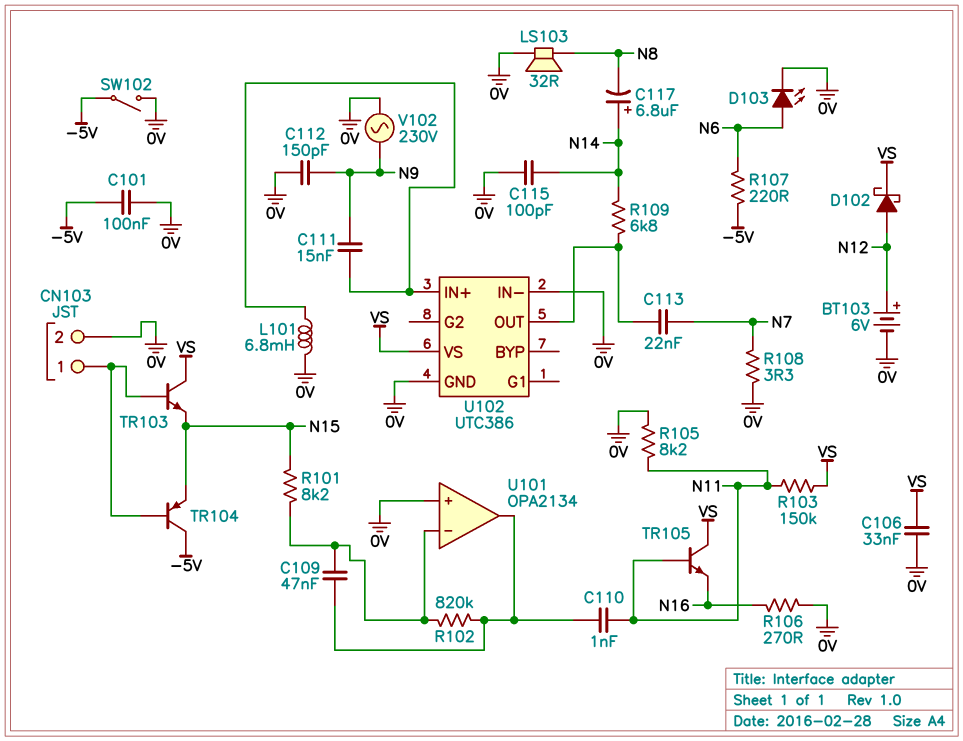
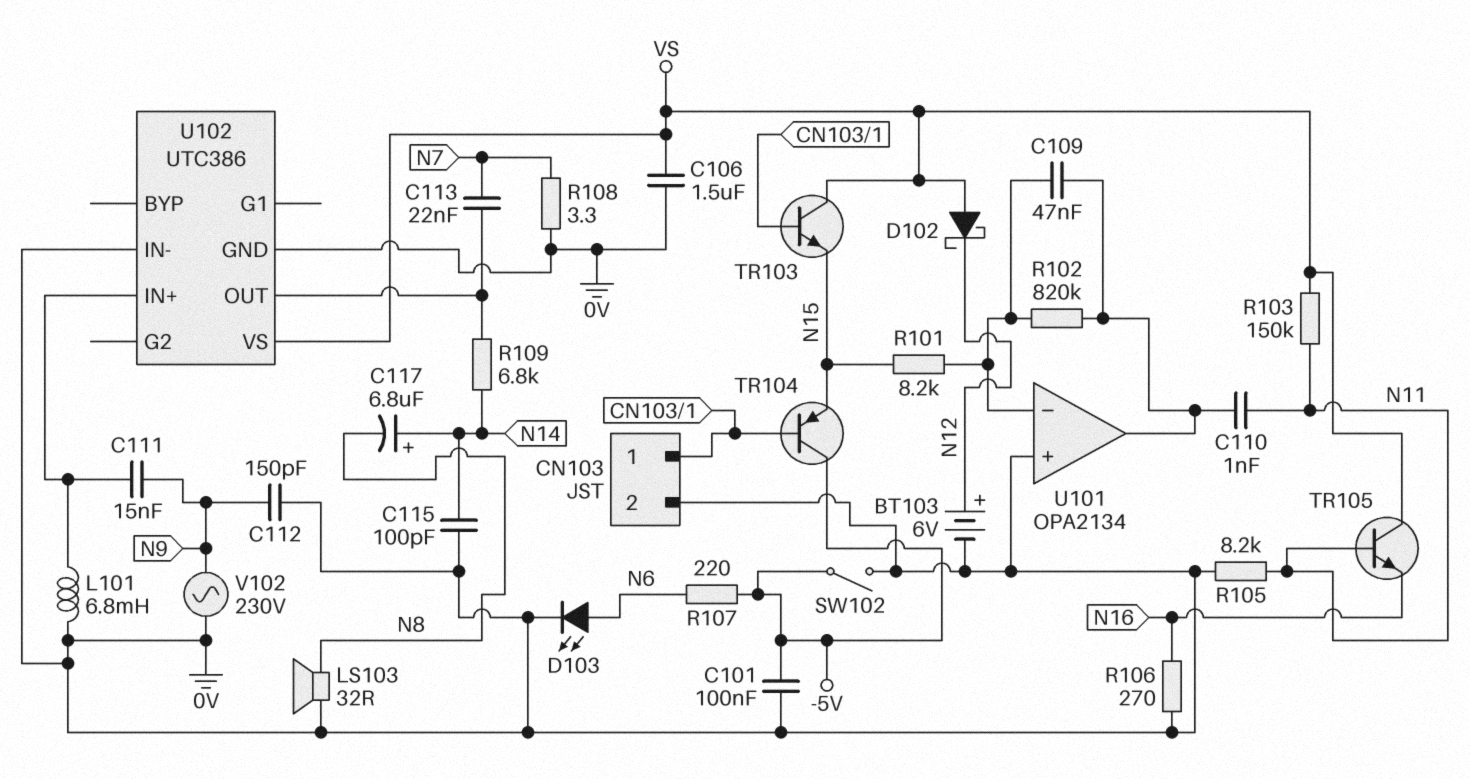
C106: 33nF (0V, VS) -> 1.5uF (0V, VS)
D102: schottky (A N12, K VS) -> schottky (A VS, K N12)

